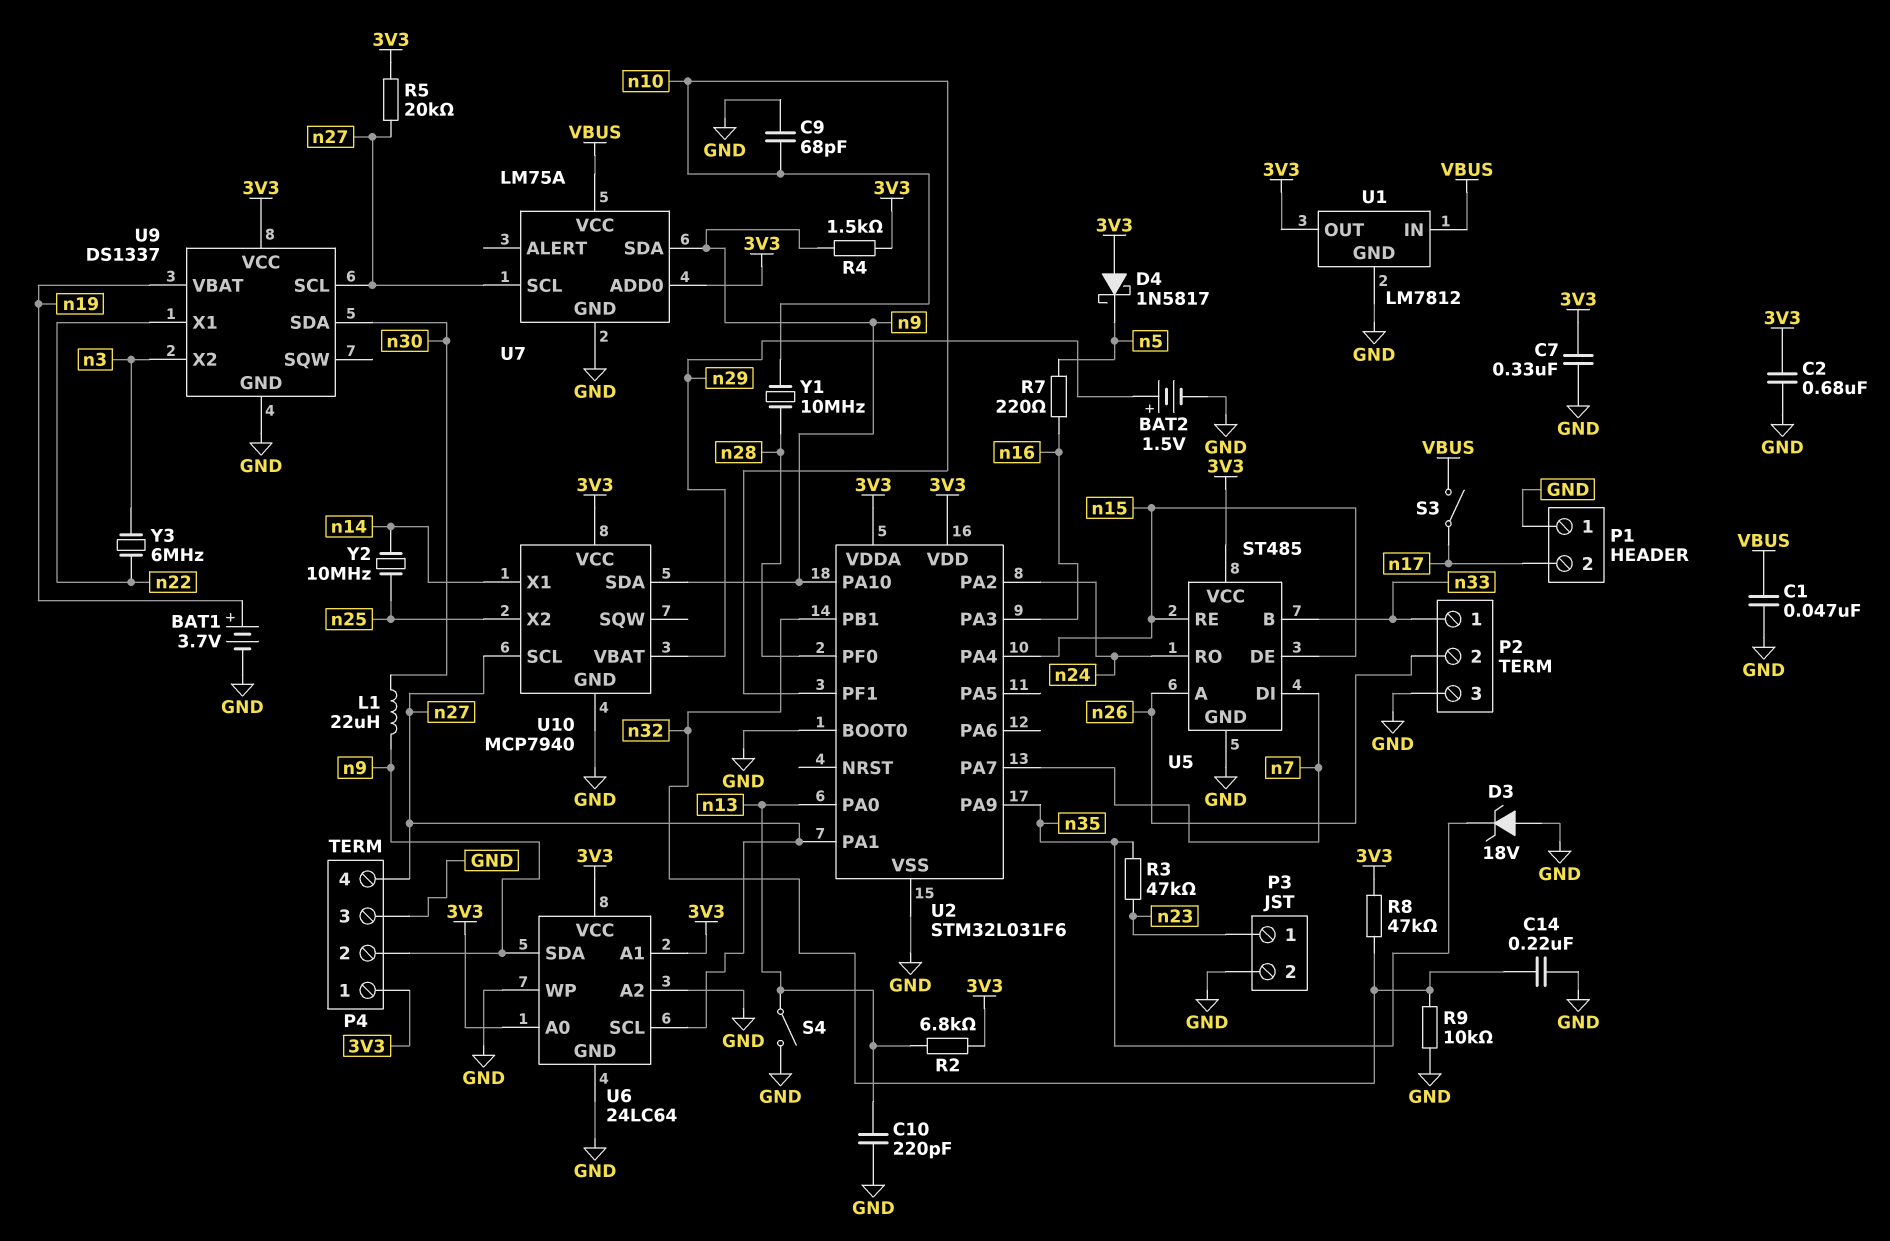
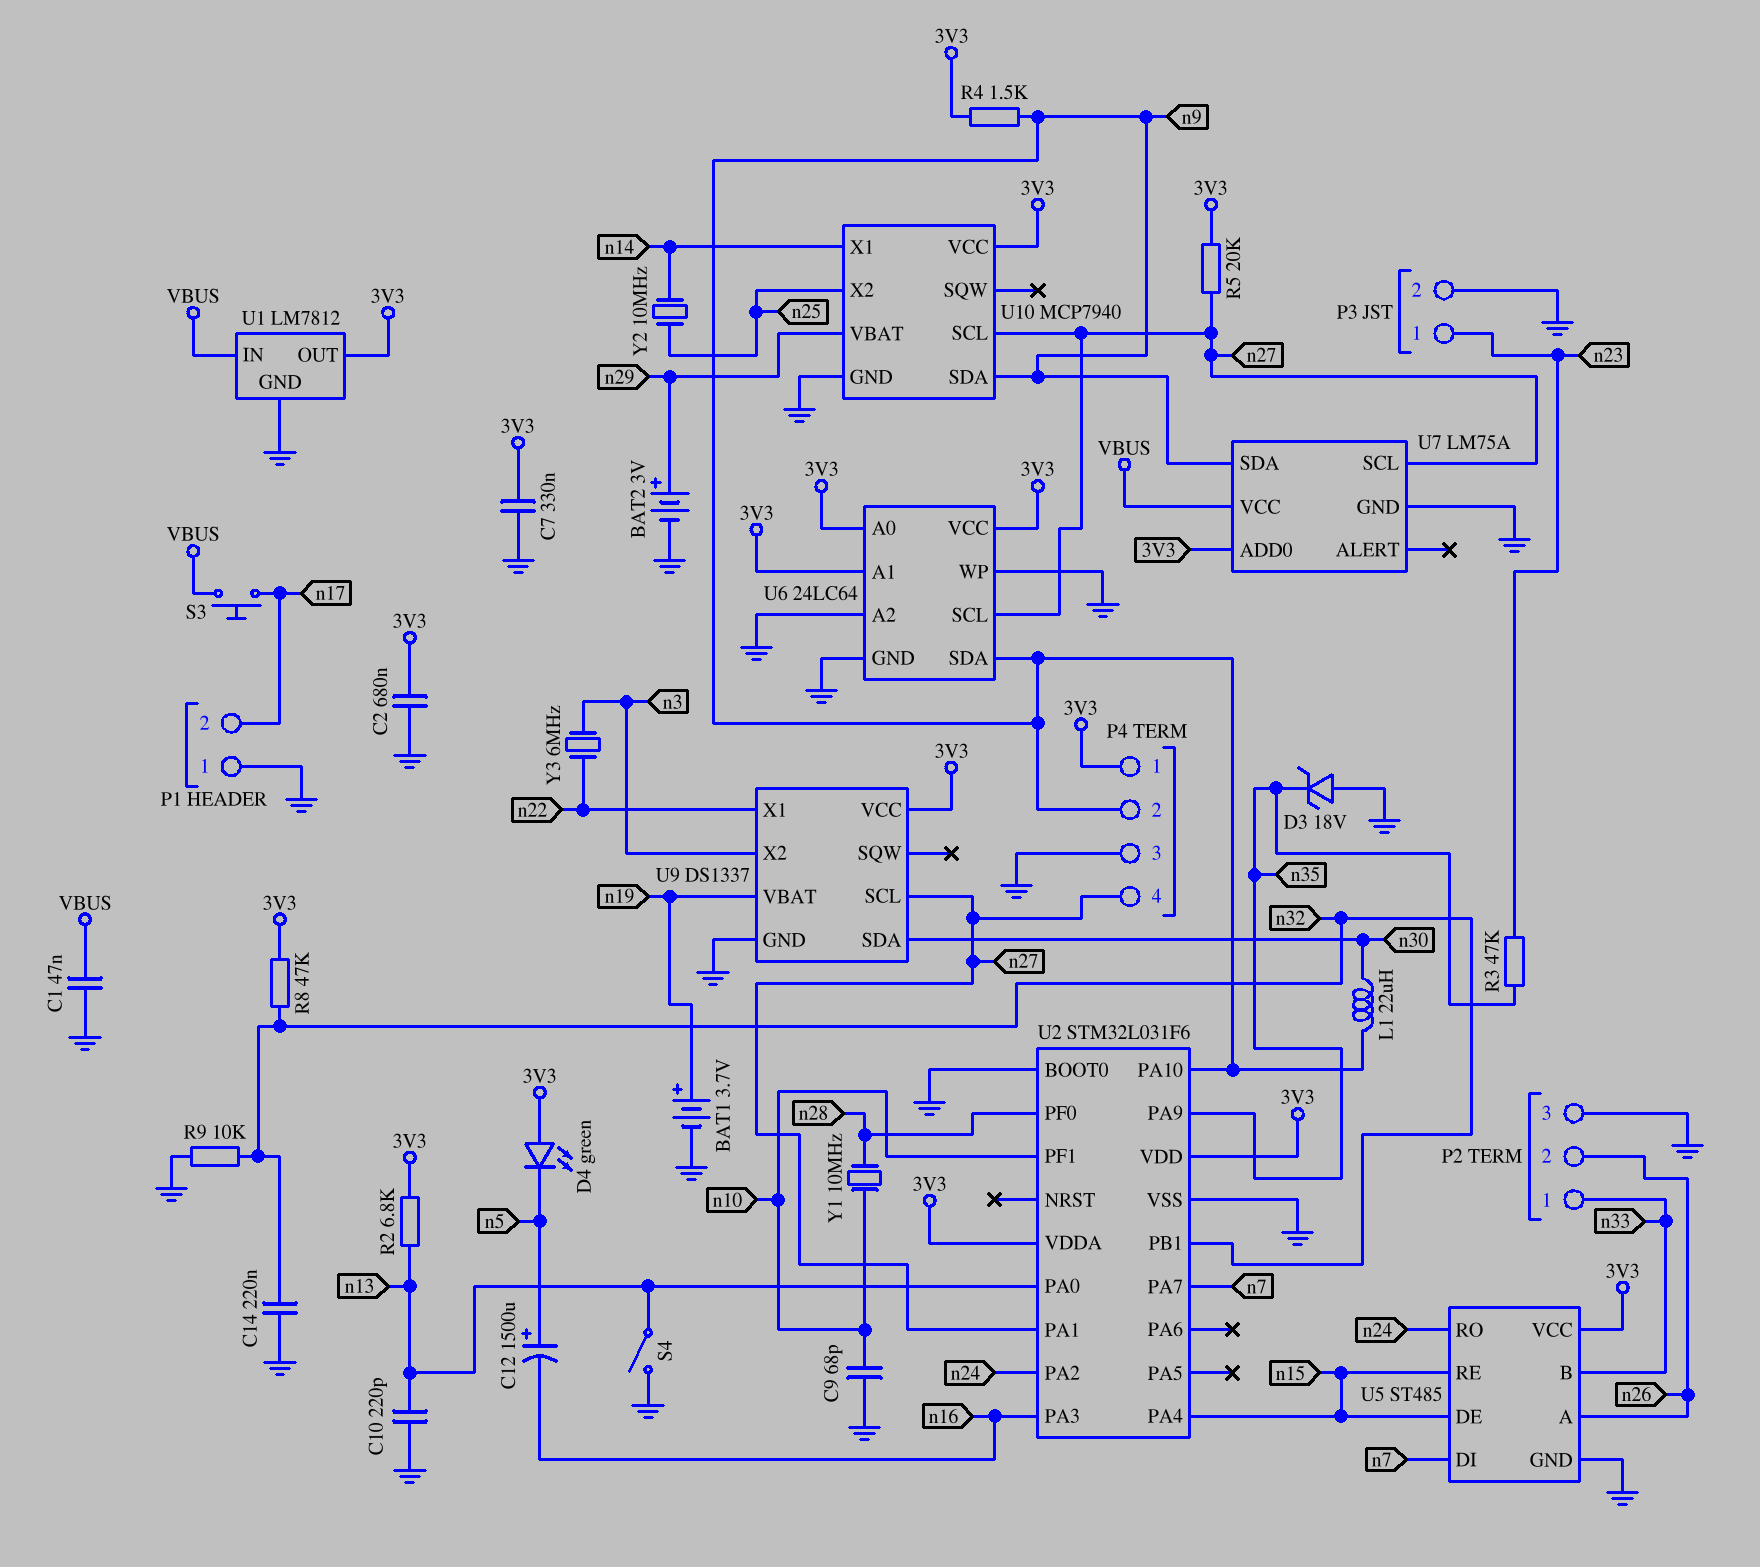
BAT2: 1.5V (plus n29, minus GND) -> 3V (plus n29, minus GND)
C12: none -> 1500uF (plus n5, minus n16)
D4: schottky 1N5817 (A 3V3, K n5) -> LED green (A 3V3, K n5)
R7: 220 (n5, n16) -> none
S3: switch (VBUS, n17) -> button (VBUS, n17)

